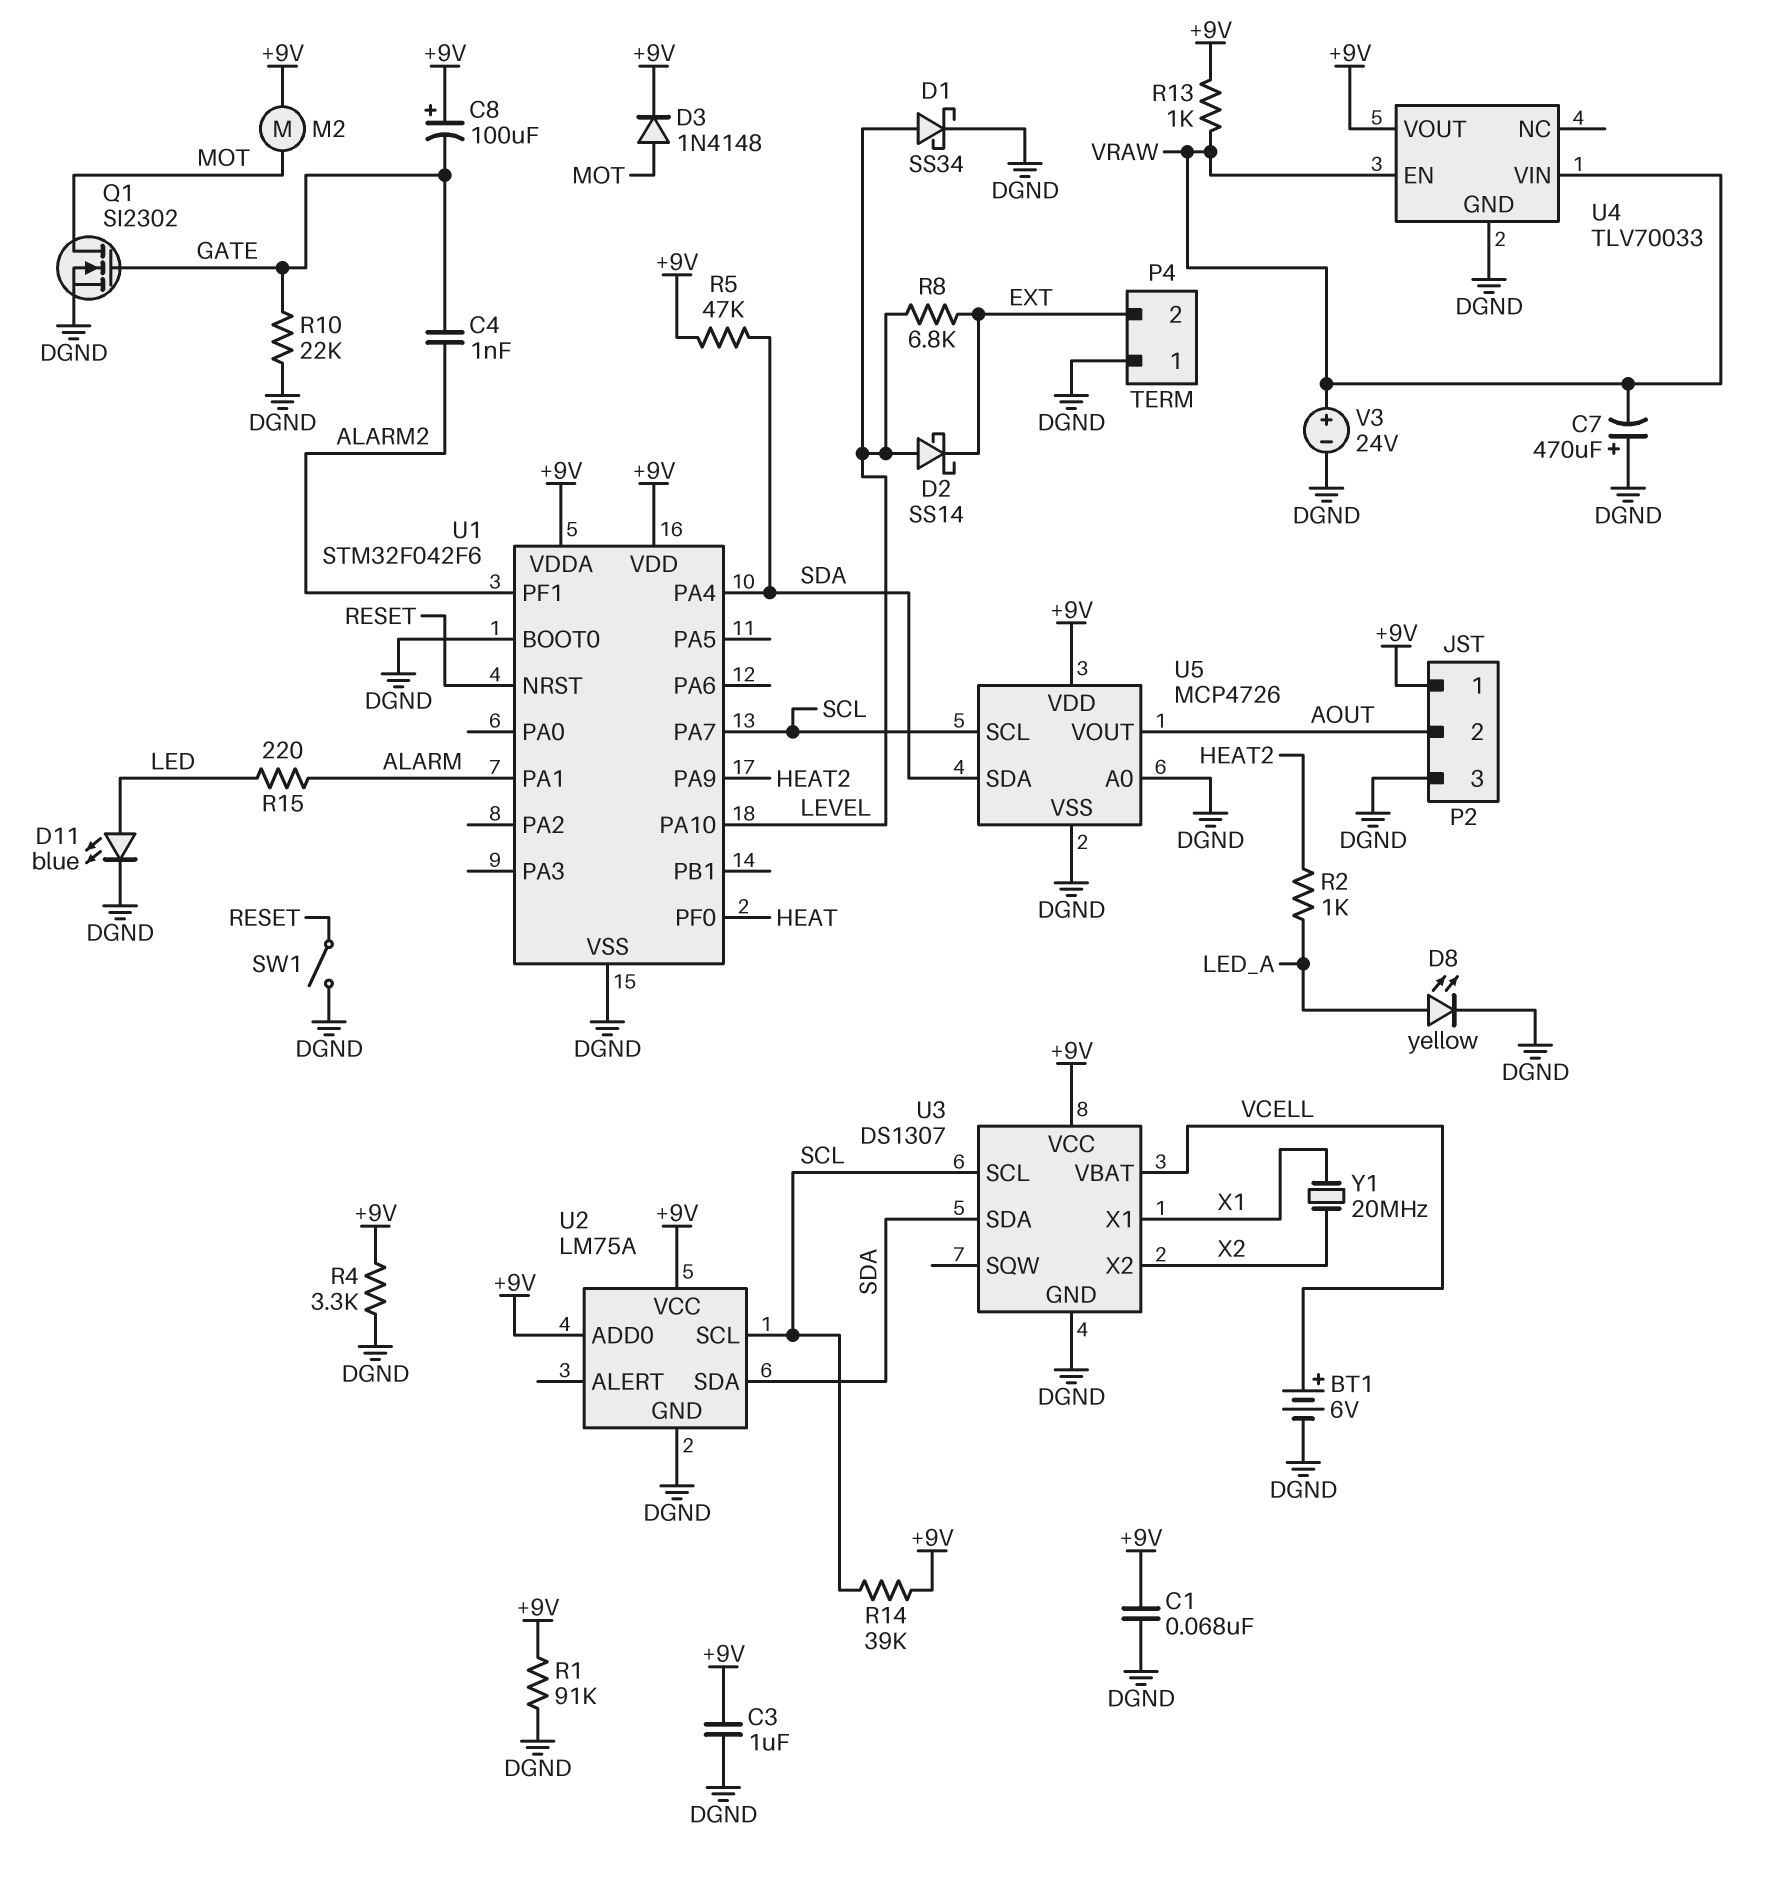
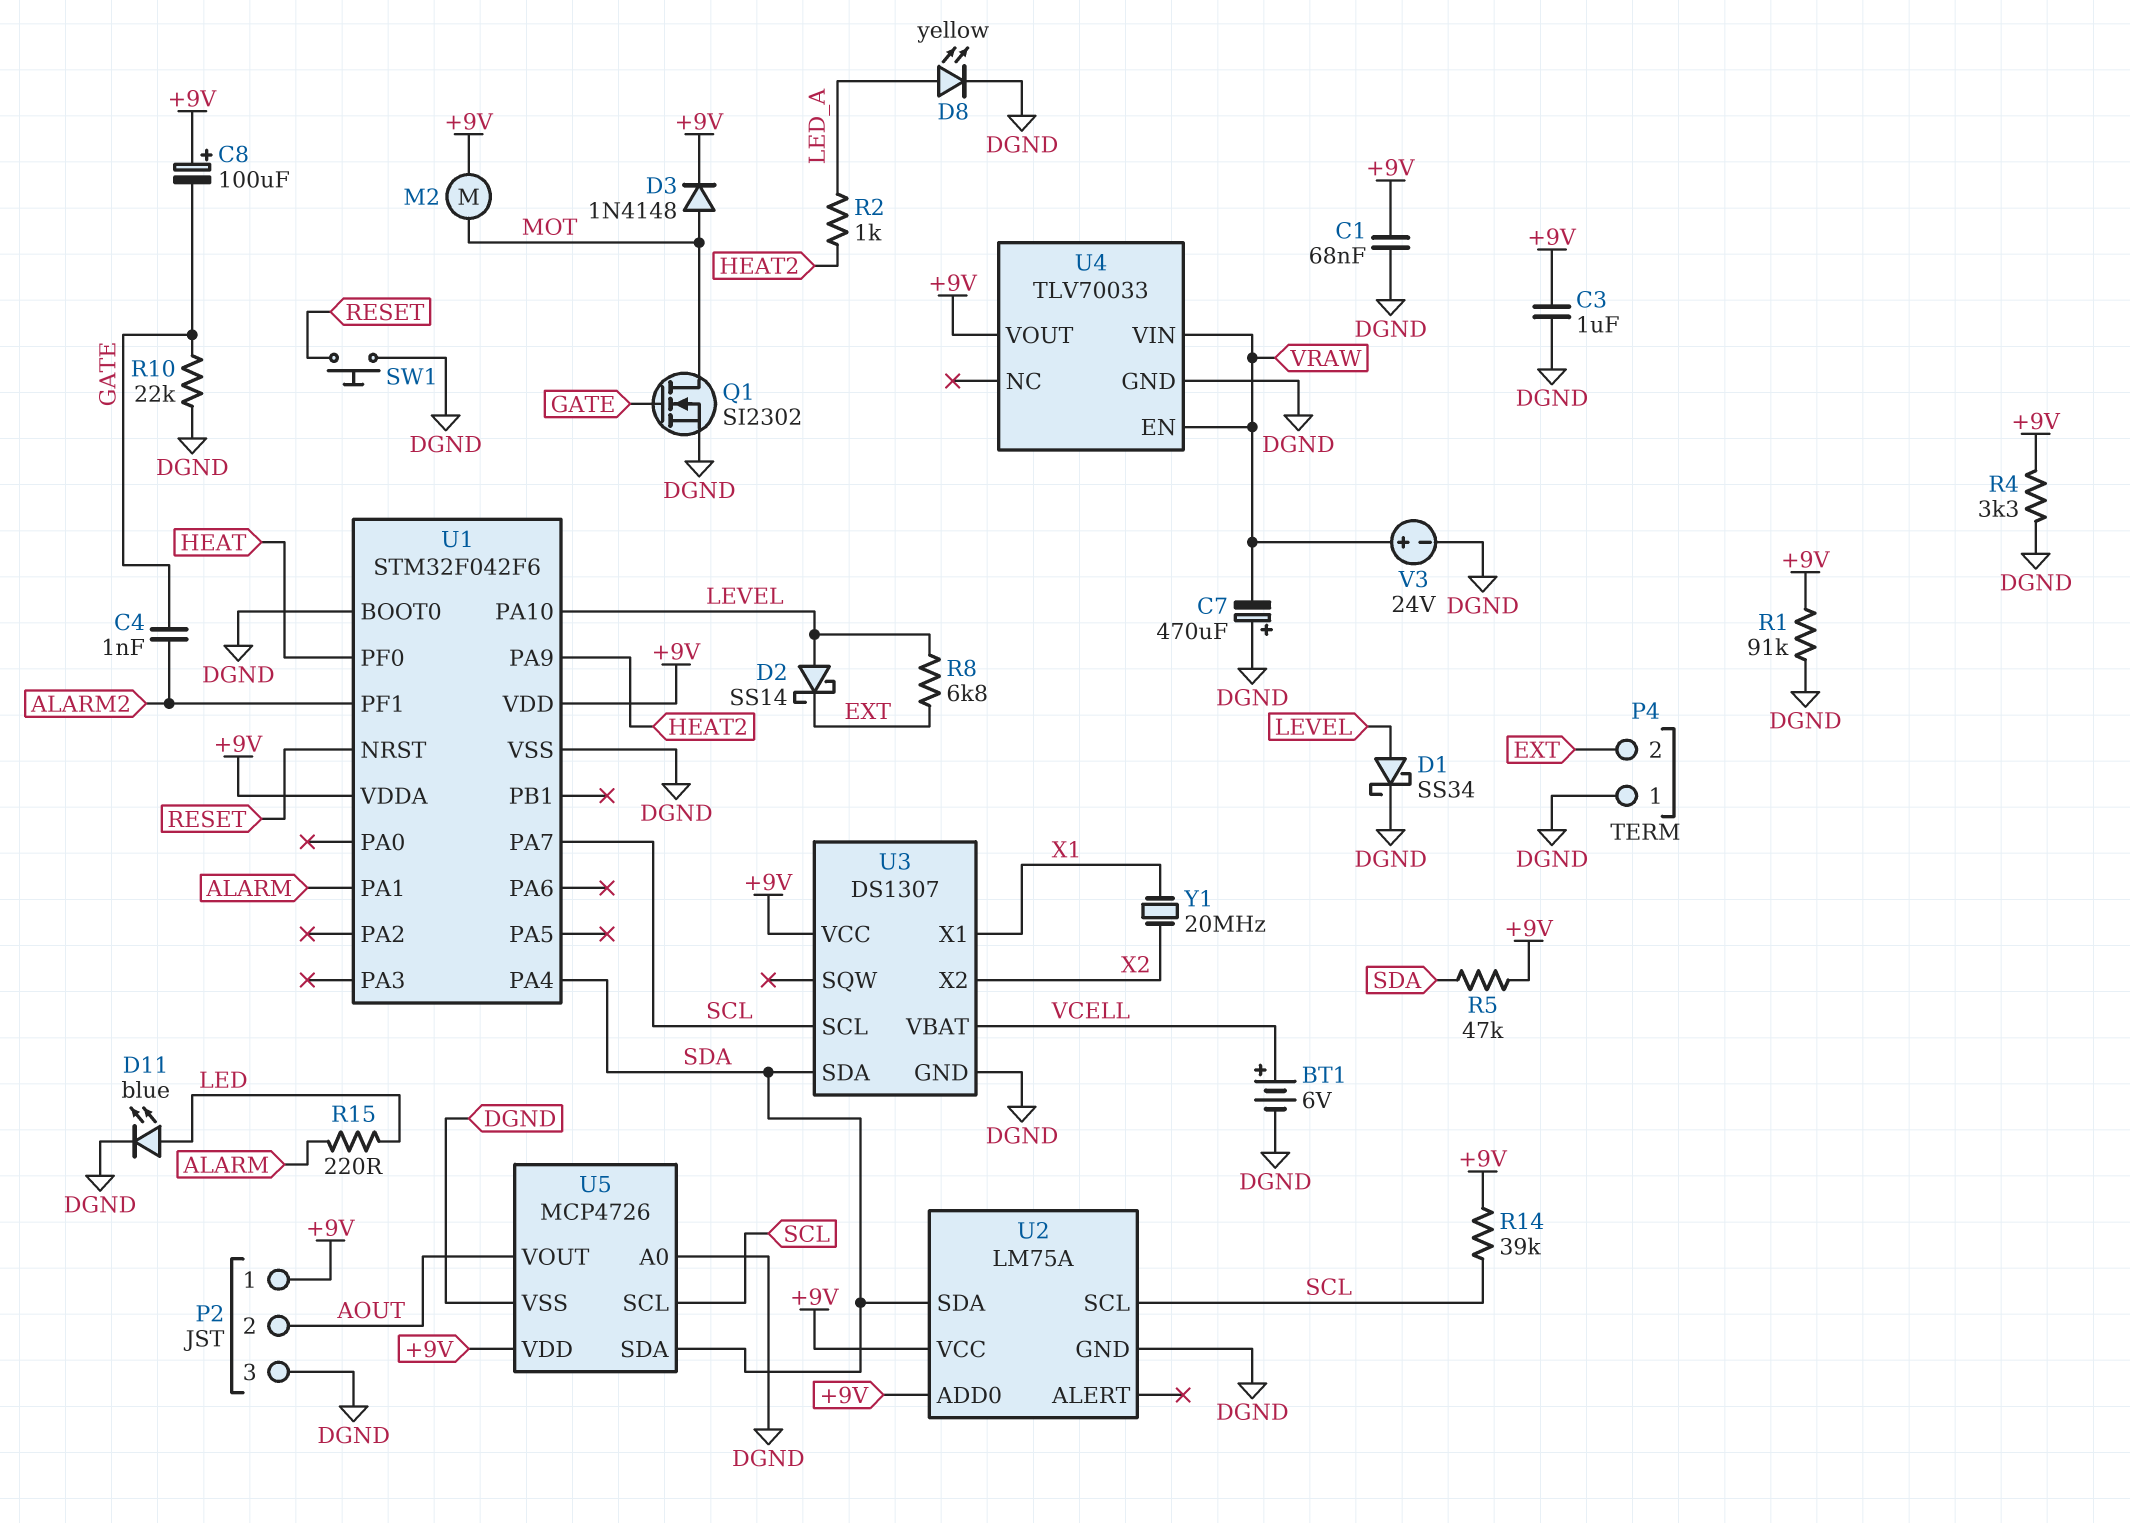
R13: 1k (+9V, VRAW) -> none
SW1: switch (DGND, RESET) -> button (DGND, RESET)

